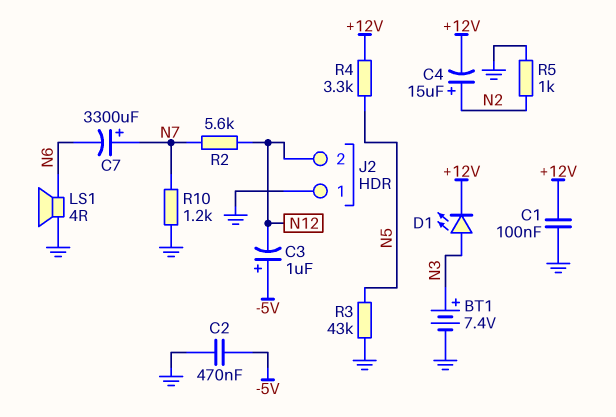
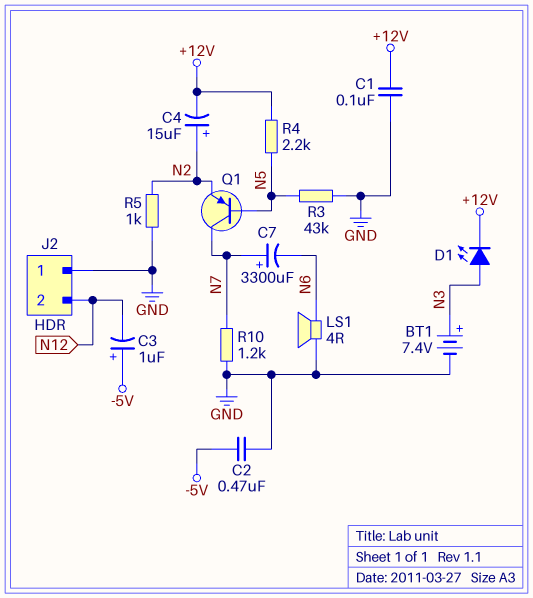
Q1: none -> PNP (B N5, C N7, E N2)
R2: 5.6k (N7, N12) -> none
R4: 3.3k (+12V, N5) -> 2.2k (+12V, N5)

